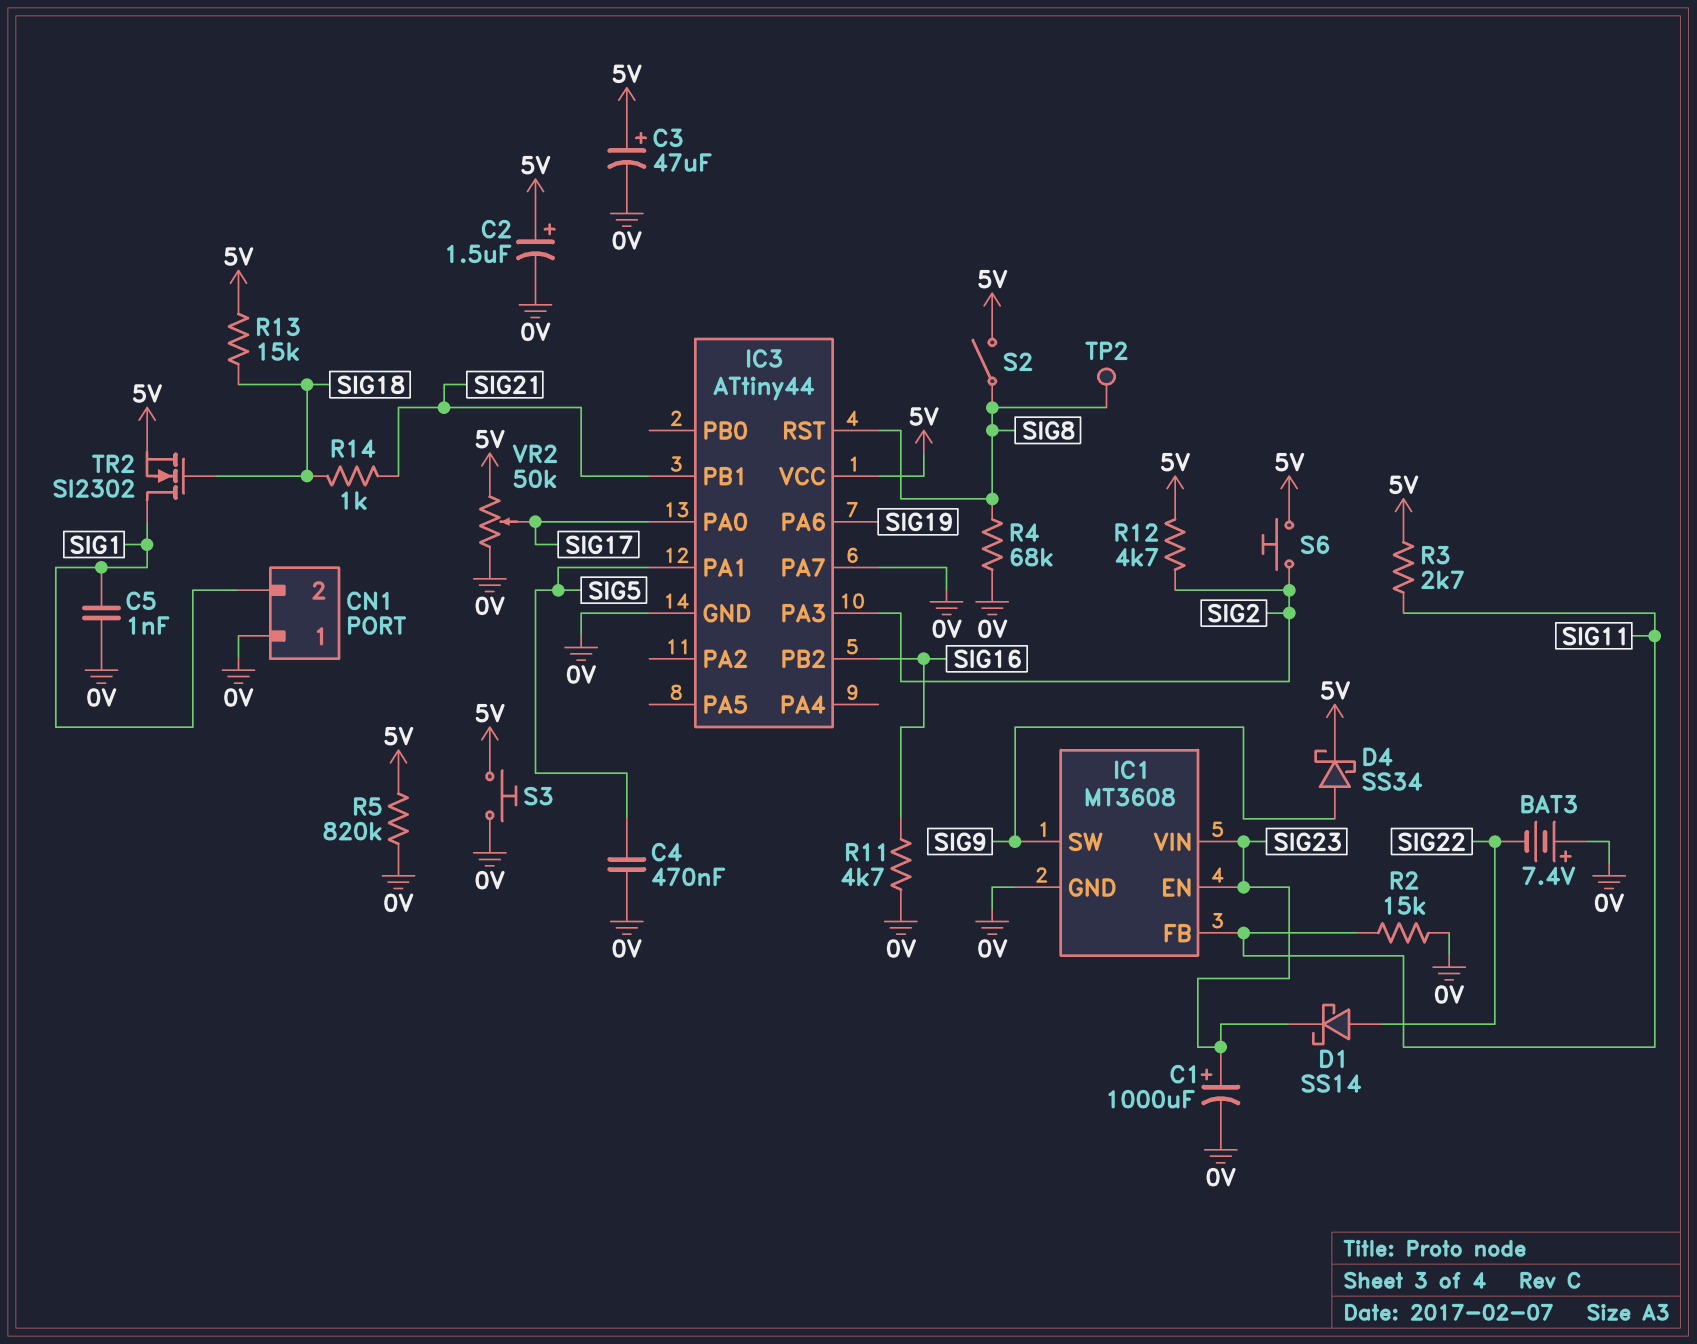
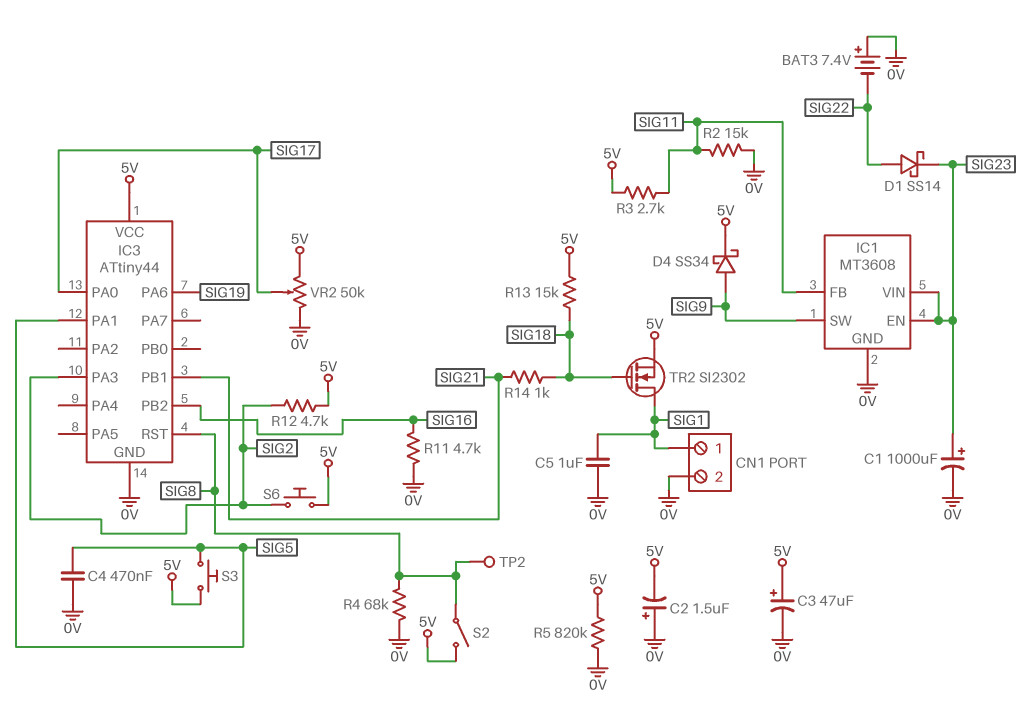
C2: 1.5uF (plus 5V, minus 0V) -> 1.5uF (plus 0V, minus 5V)
C5: 1nF (0V, SIG1) -> 1uF (0V, SIG1)
CN1 pin 1: 0V -> SIG1
CN1 pin 2: SIG1 -> 0V
IC3 pin PA7: 0V -> none
S3: button (0V, 5V) -> button (5V, SIG5)

